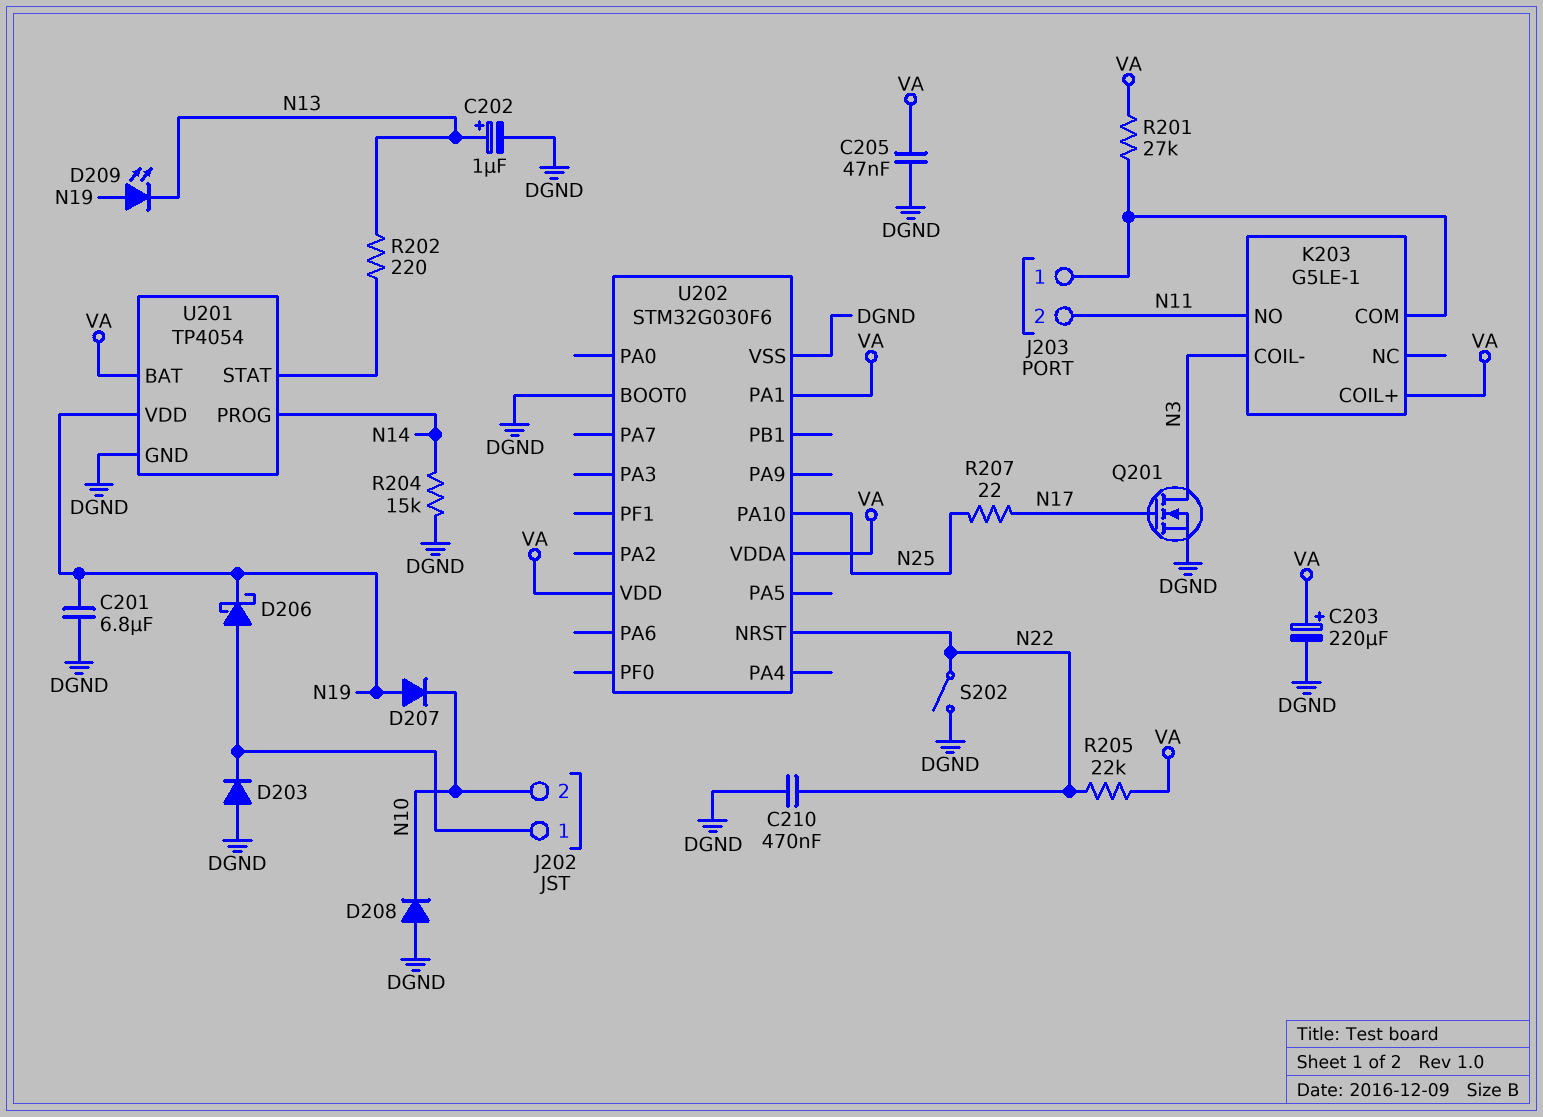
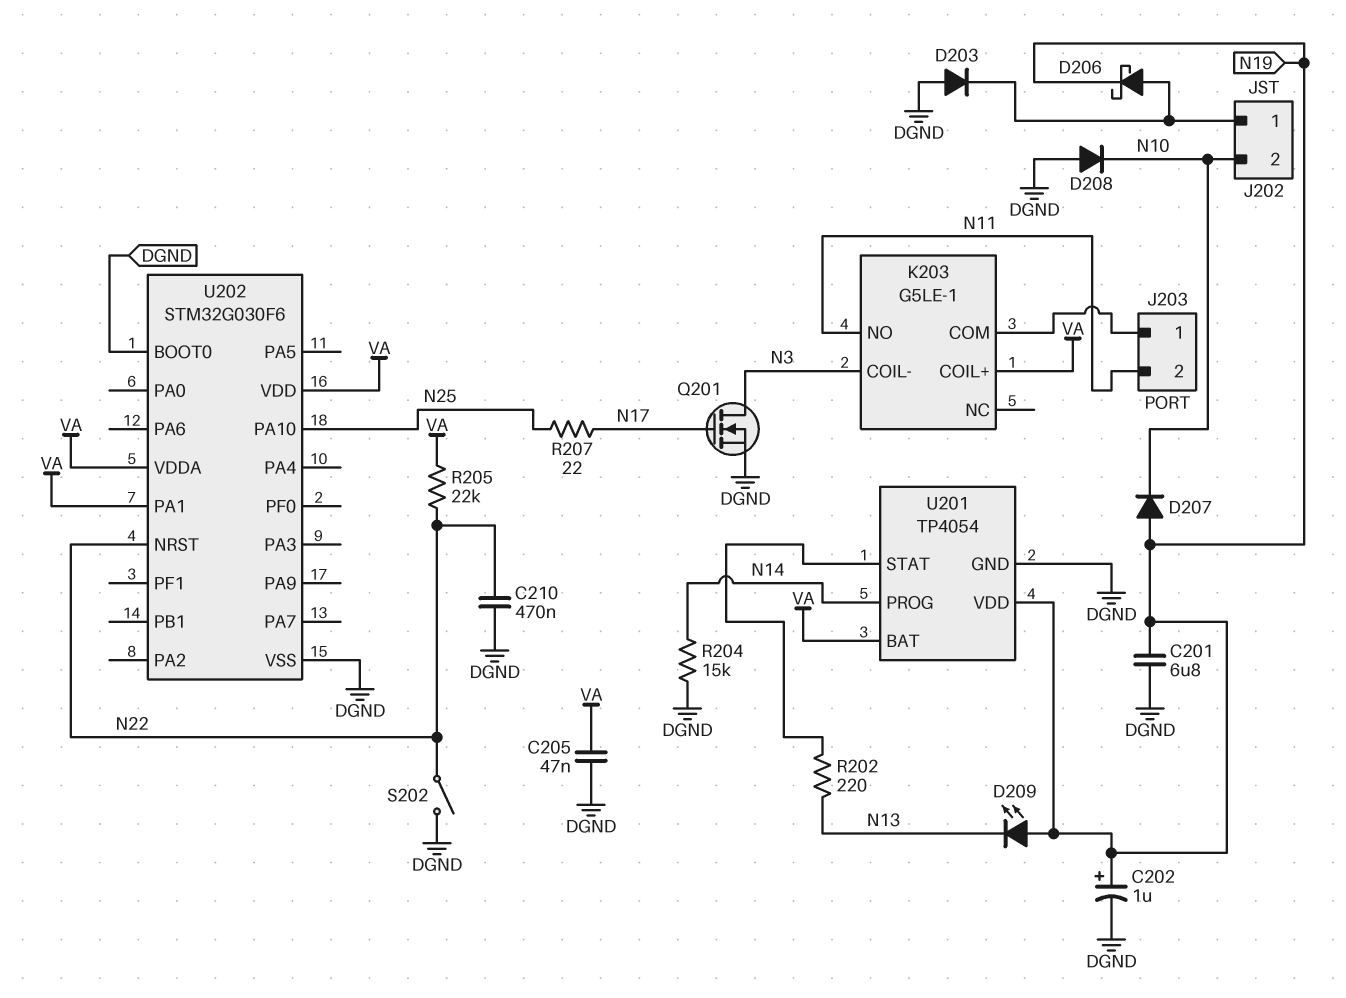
C202: 1uF (plus N13, minus DGND) -> 1uF (plus N19, minus DGND)
C203: 220uF (plus VA, minus DGND) -> none
R201: 27k (J203/1, VA) -> none

